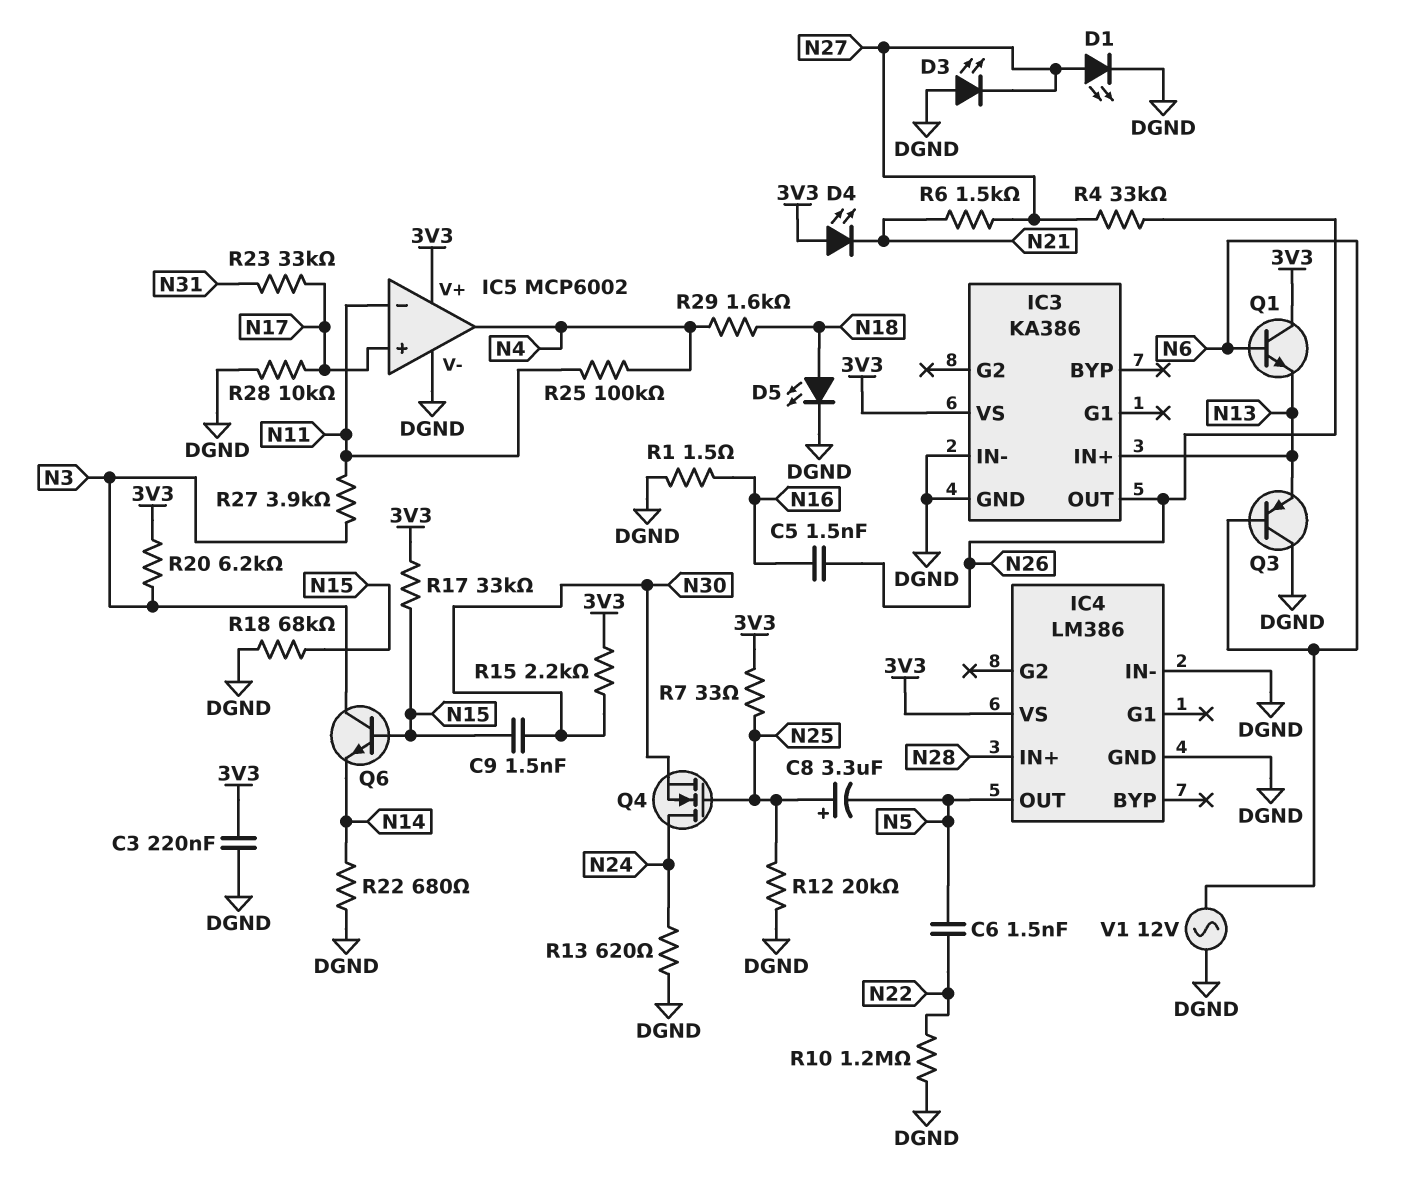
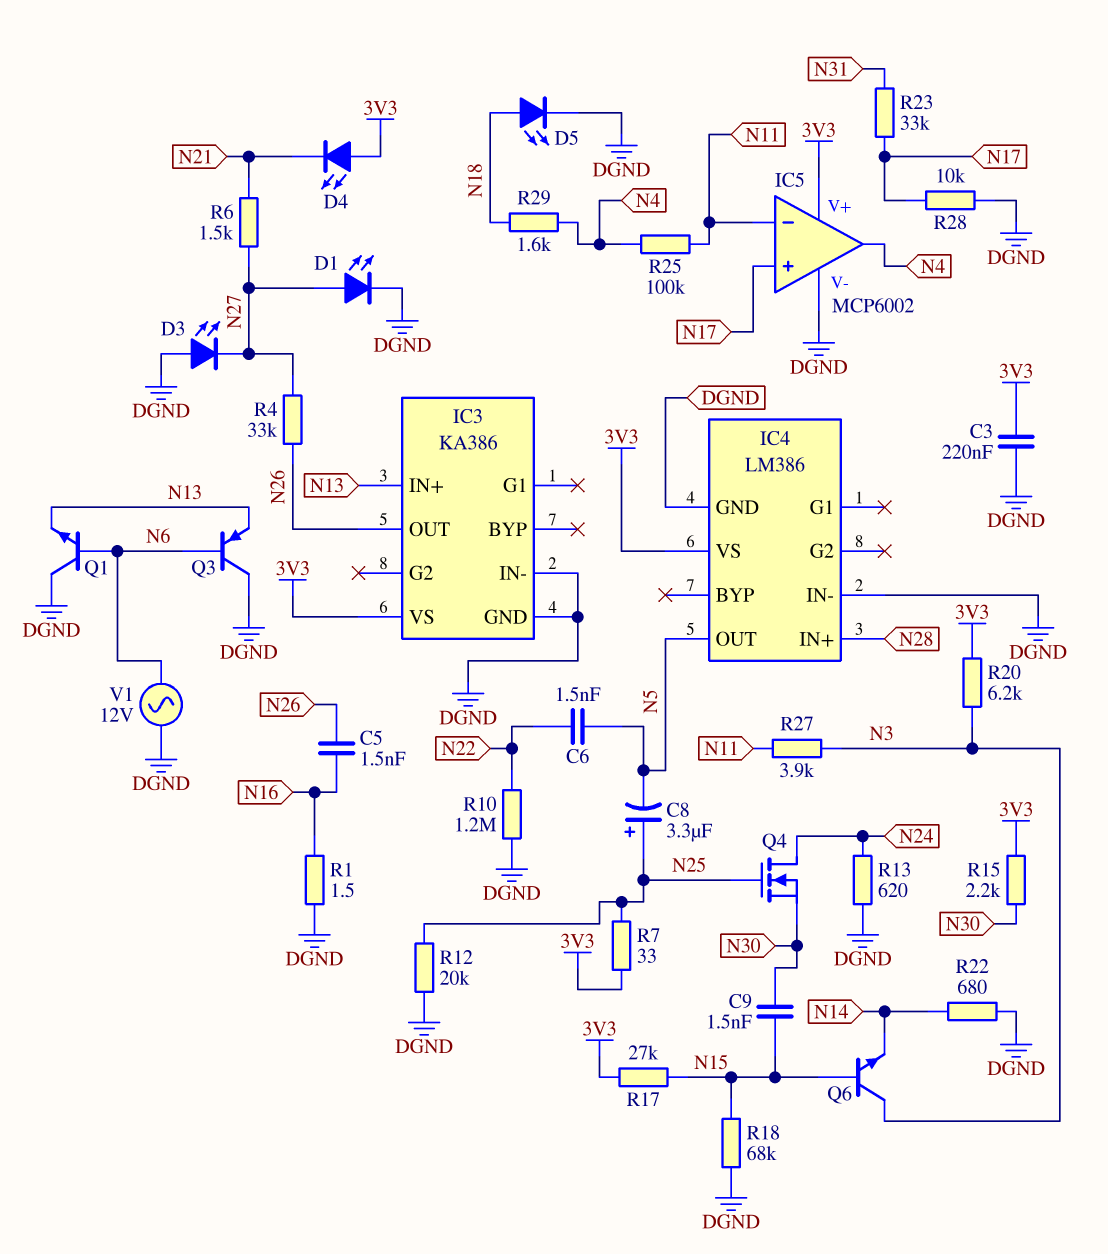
Q1: NPN (B N6, C 3V3, E N13) -> NPN (B N6, C DGND, E N13)
R17: 33k (3V3, N15) -> 27k (3V3, N15)

